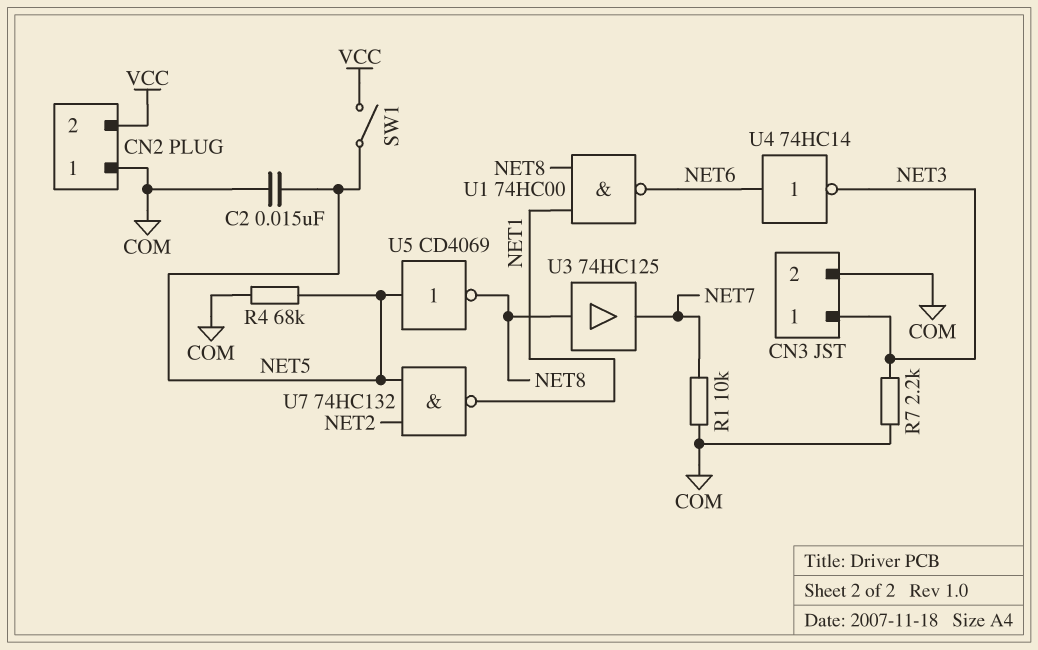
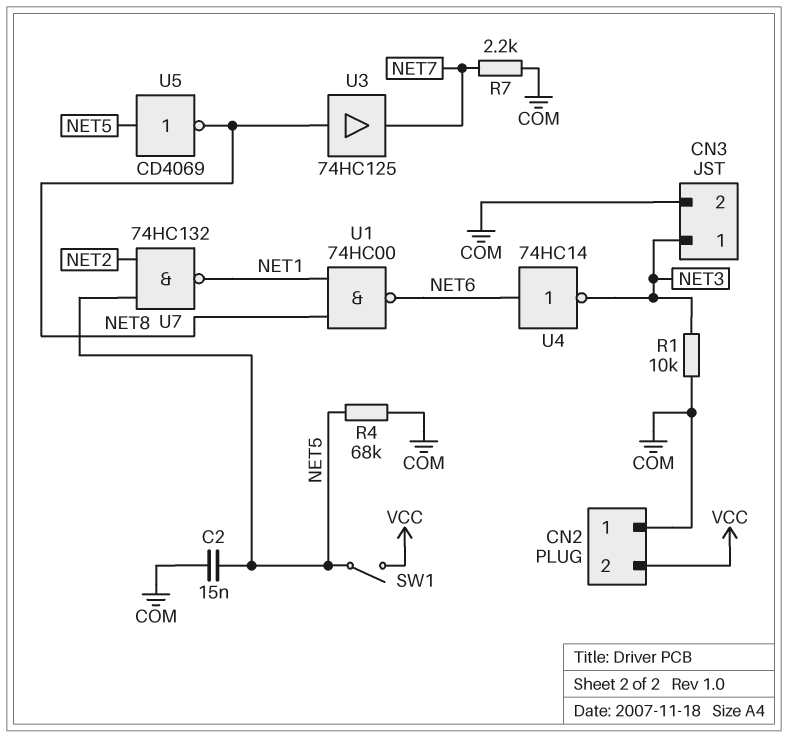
R1: 10k (COM, NET7) -> 10k (COM, NET3)
R7: 2.2k (COM, NET3) -> 2.2k (COM, NET7)

